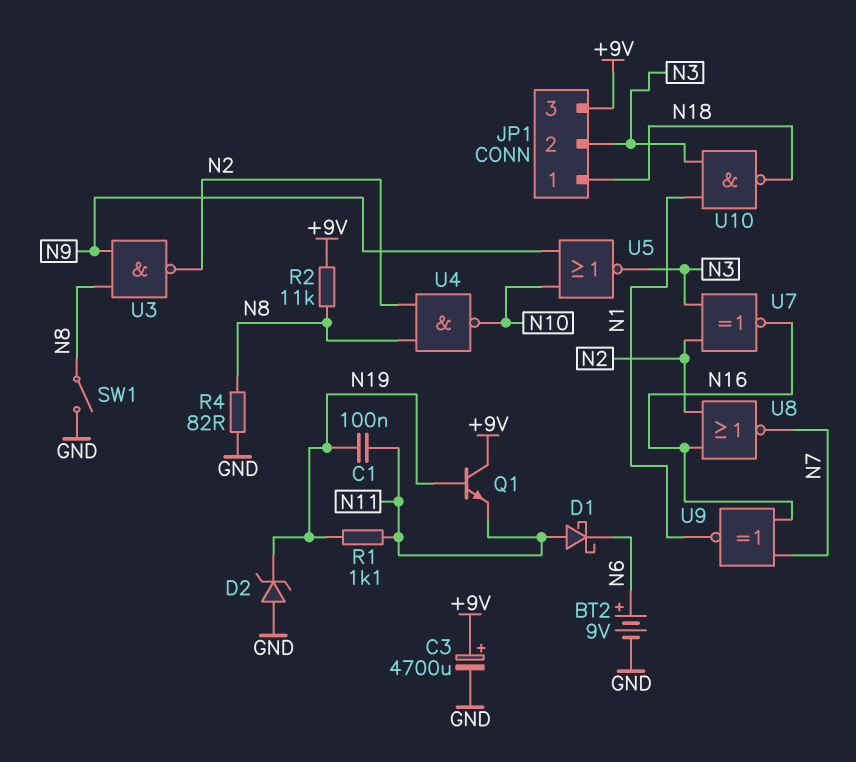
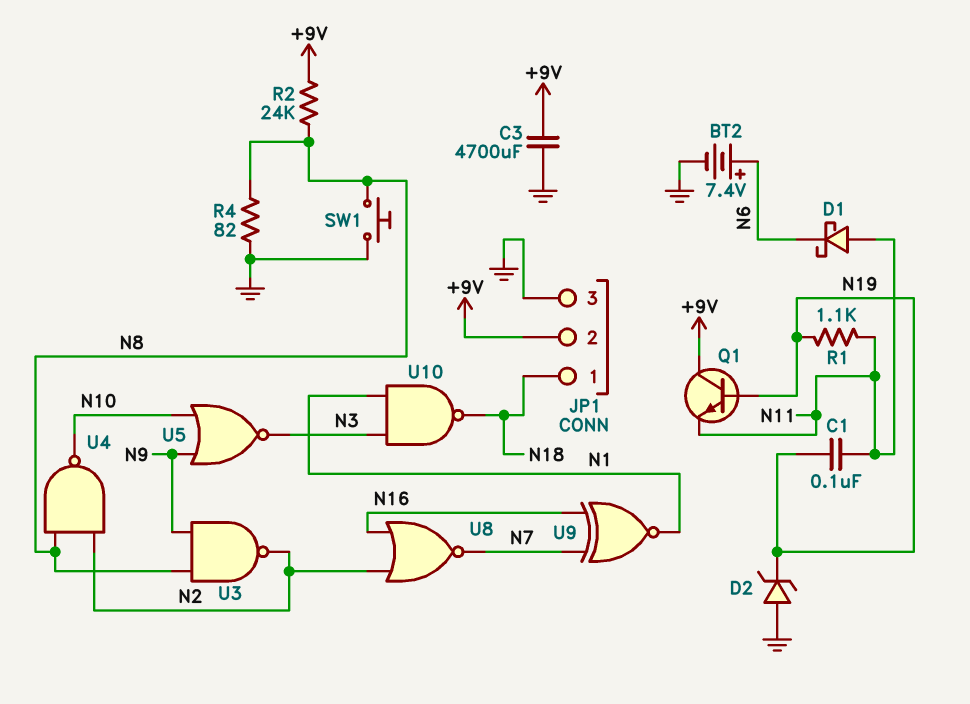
BT2: 9V (plus N6, minus GND) -> 7.4V (plus N6, minus GND)
C3: 4700uF (plus +9V, minus GND) -> 4700uF (+9V, GND)
JP1 pin 2: N3 -> +9V
JP1 pin 3: +9V -> GND
R2: 11k (+9V, N8) -> 24k (+9V, N8)
SW1: switch (GND, N8) -> button (GND, N8)
U7: XNOR (in N2, in N3, out N16) -> none

